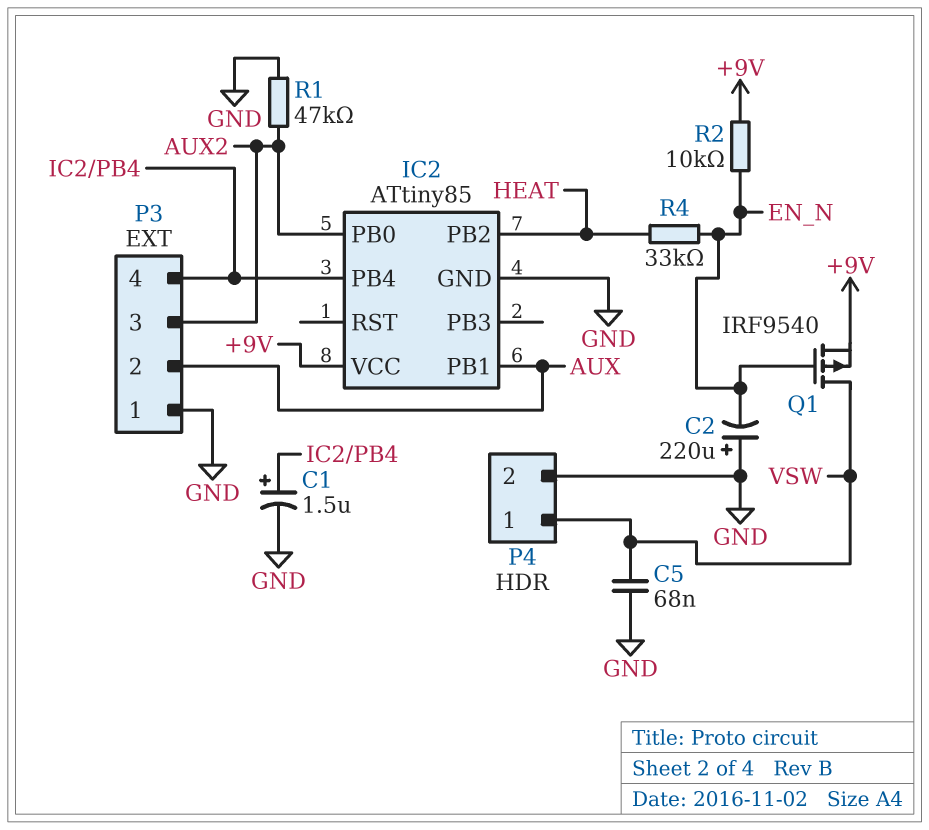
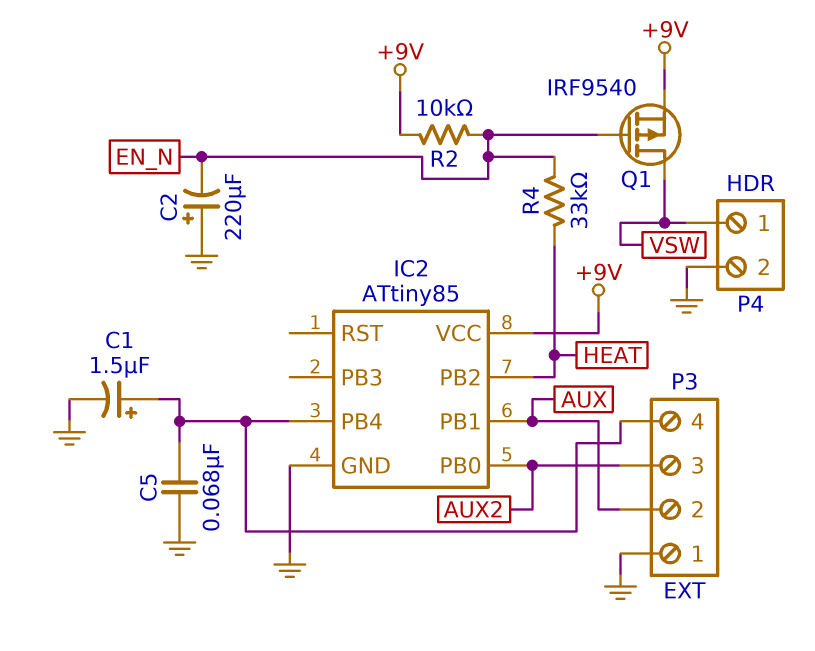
C5: 68nF (GND, VSW) -> 68nF (GND, IC2/PB4)
R1: 47k (AUX2, GND) -> none

